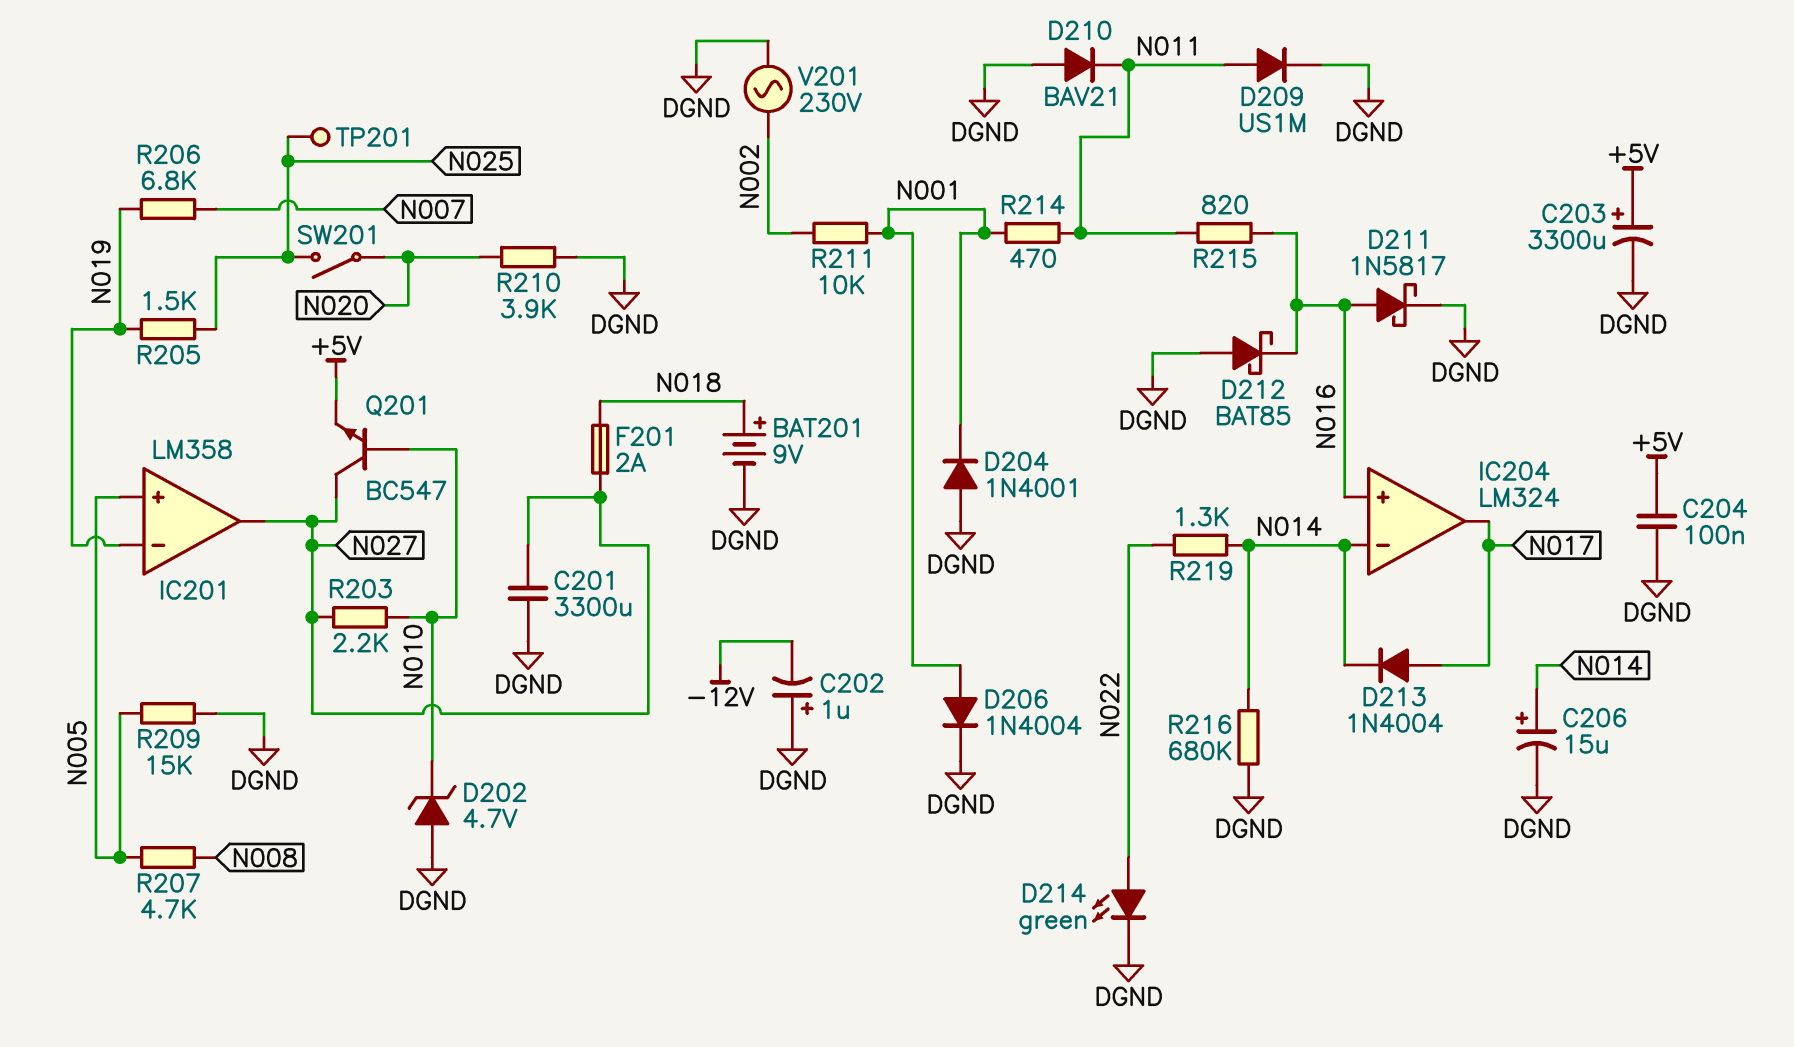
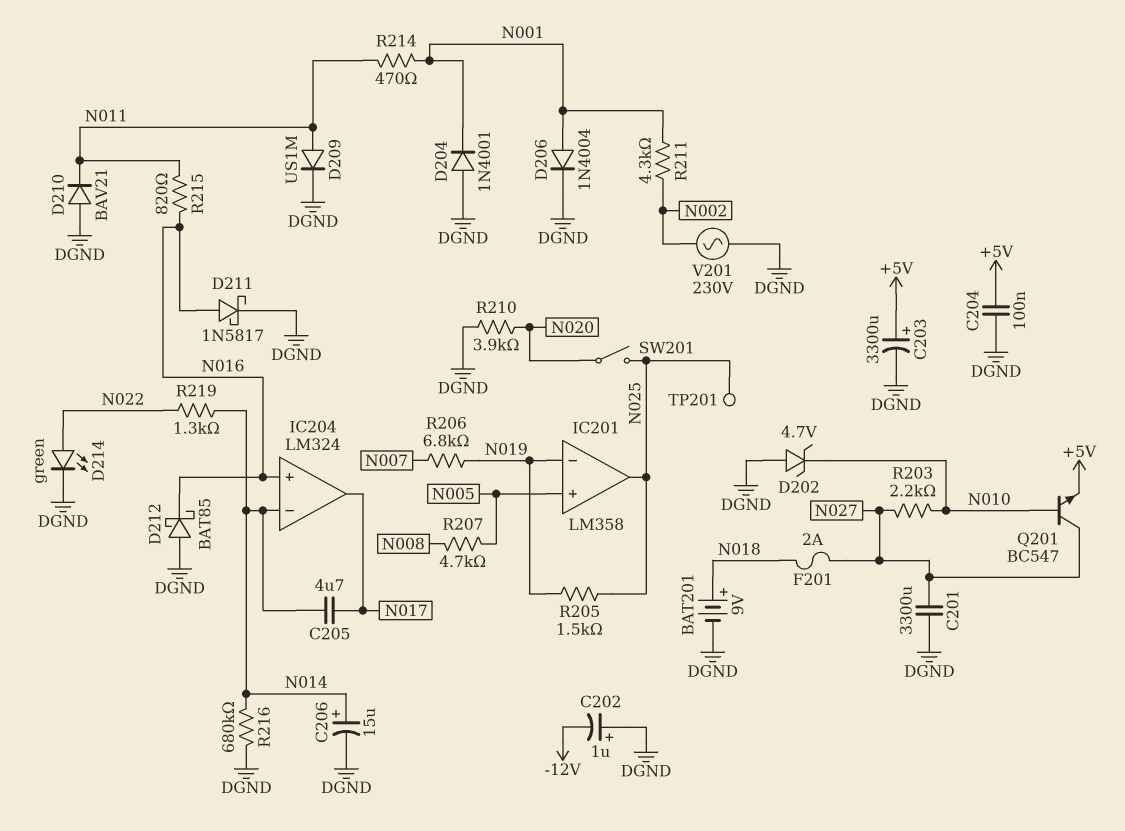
C205: none -> 4.7uF (N014, N017)
D213: diode 1N4004 (A N017, K N014) -> none
IC201 pin out: N027 -> N025
R209: 15k (DGND, N005) -> none
R211: 10k (N001, N002) -> 4.3k (N001, N002)

